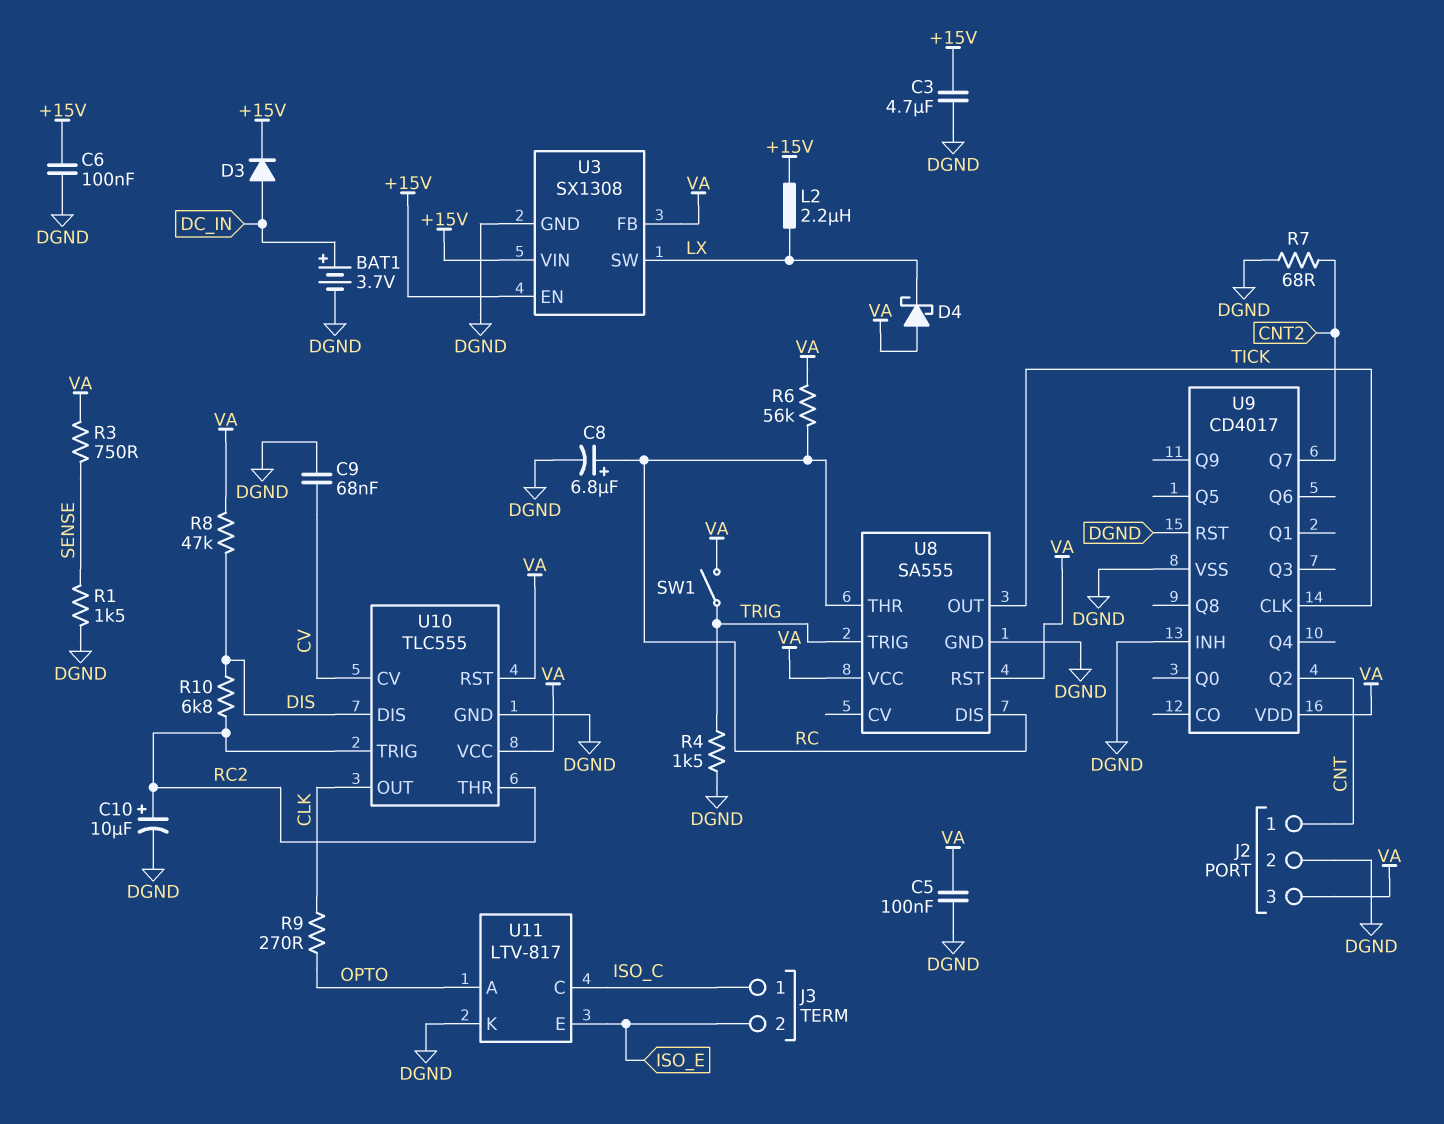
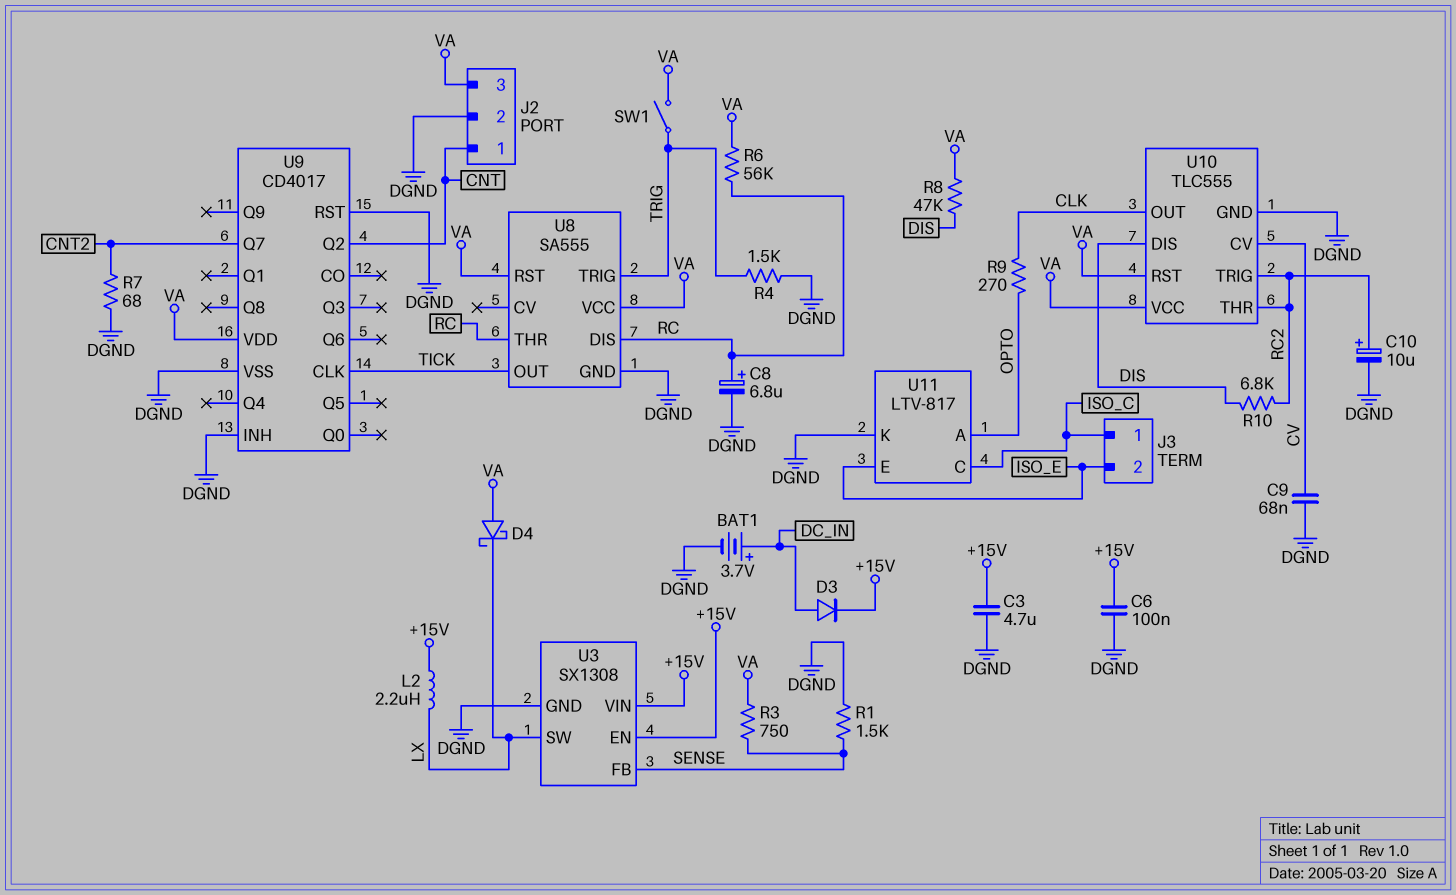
C5: 100nF (DGND, VA) -> none
U3 pin FB: VA -> SENSE

